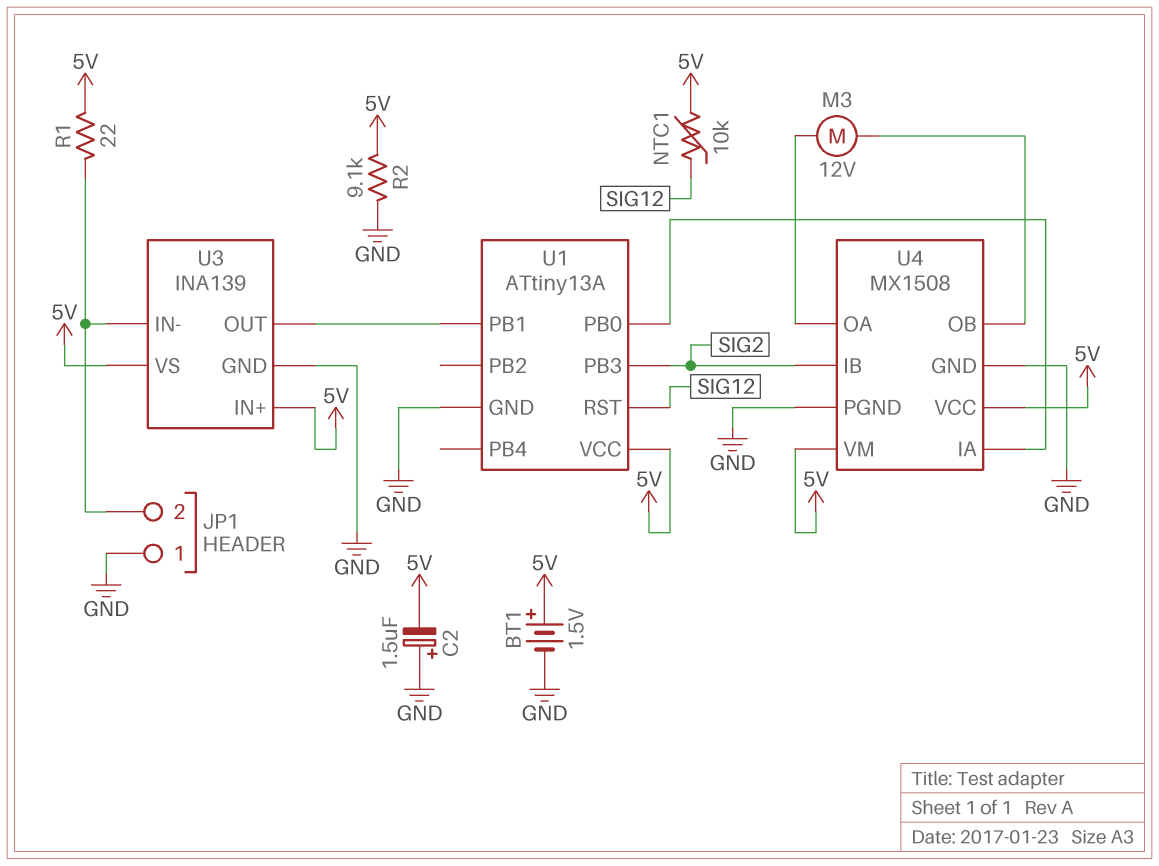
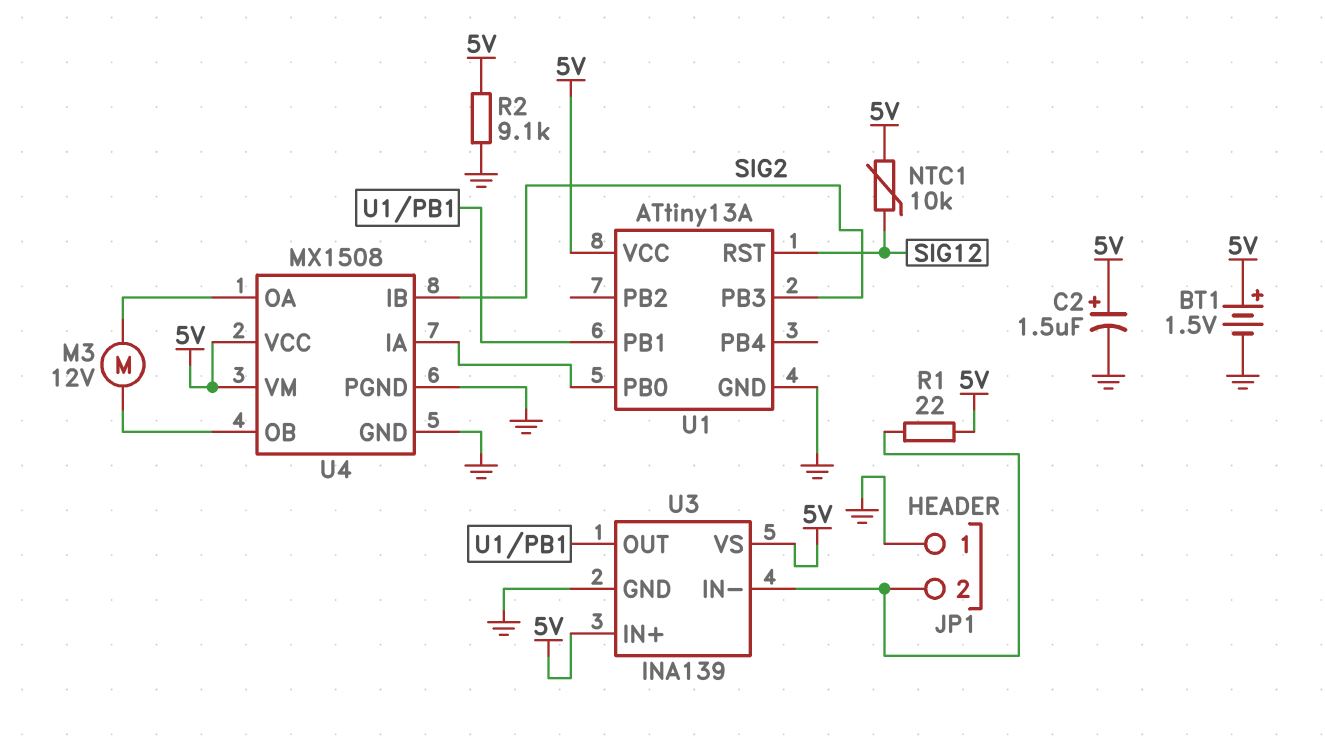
C2: 1.5uF (plus GND, minus 5V) -> 1.5uF (plus 5V, minus GND)

